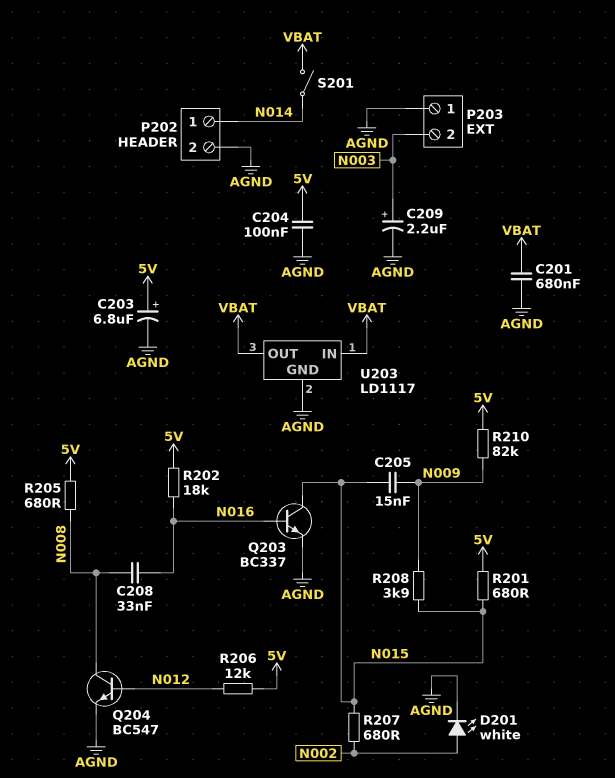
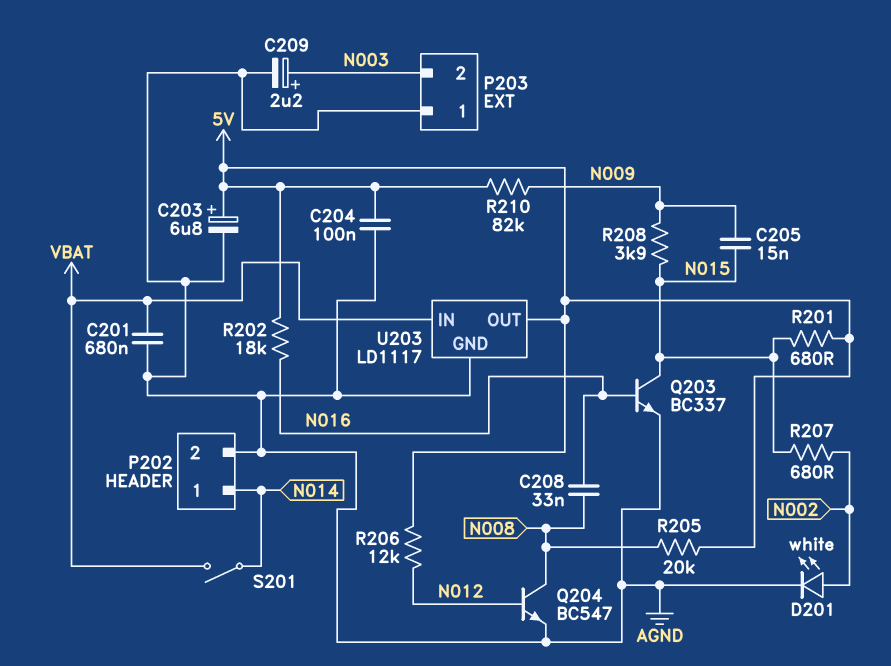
R205: 680 (5V, N008) -> 20k (5V, N008)
U203 pin OUT: VBAT -> 5V

